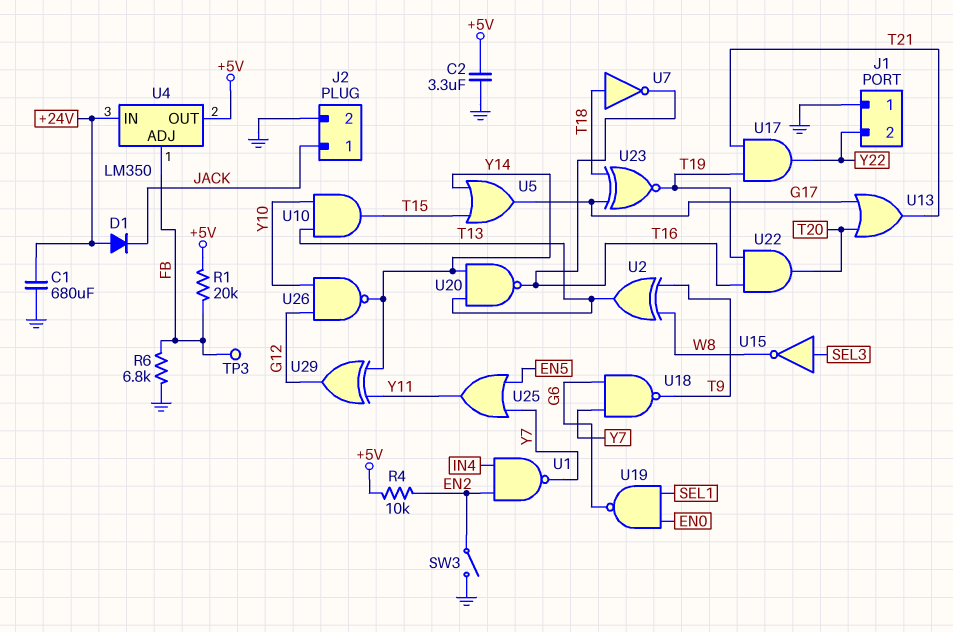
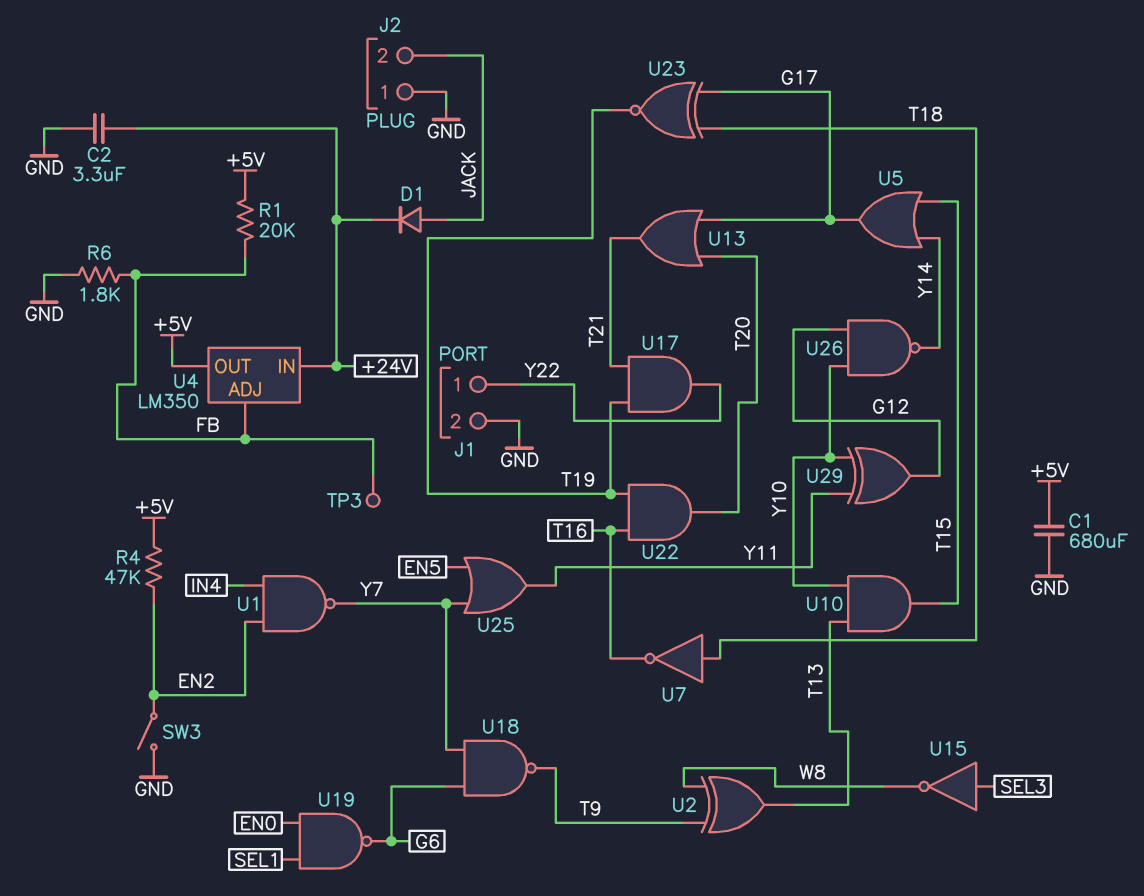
C1: 680uF (+24V, GND) -> 680uF (+5V, GND)
C2: 3.3uF (+5V, GND) -> 3.3uF (+24V, GND)
D1: diode (A +24V, K JACK) -> diode (A JACK, K +24V)
J1 pin 1: GND -> Y22
J1 pin 2: Y22 -> GND
J2 pin 1: JACK -> GND
J2 pin 2: GND -> JACK
R4: 10k (+5V, EN2) -> 47k (+5V, EN2)
R6: 6.8k (FB, GND) -> 1.8k (FB, GND)
U20: NAND (in T13, in Y14, out T16) -> none
U29: XOR (in Y11, in Y14, out G12) -> XOR (in Y10, in Y11, out G12)

